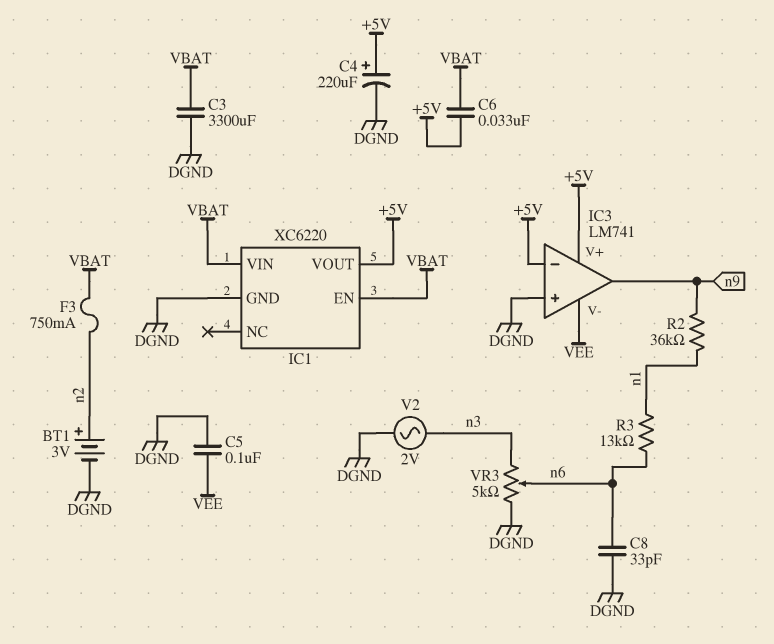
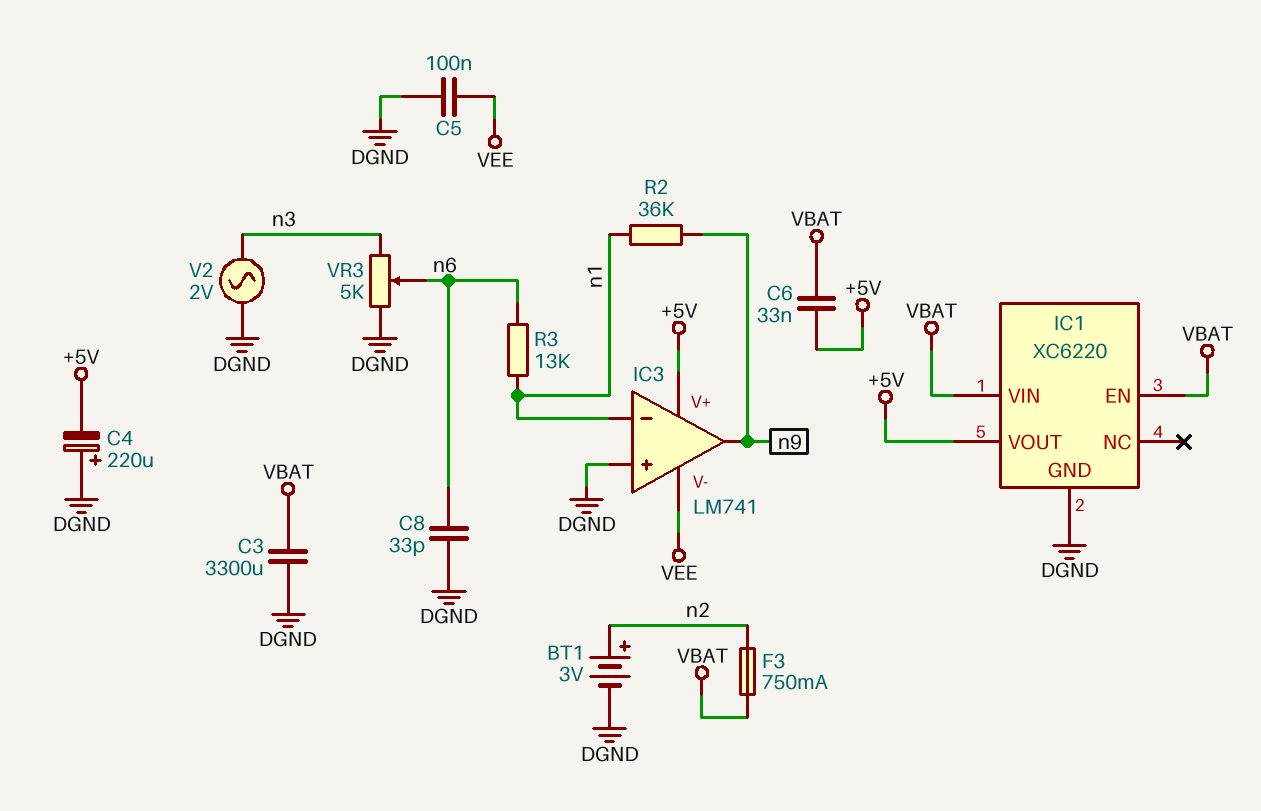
C4: 220uF (plus +5V, minus DGND) -> 220uF (plus DGND, minus +5V)
IC3 pin in-: +5V -> n1

